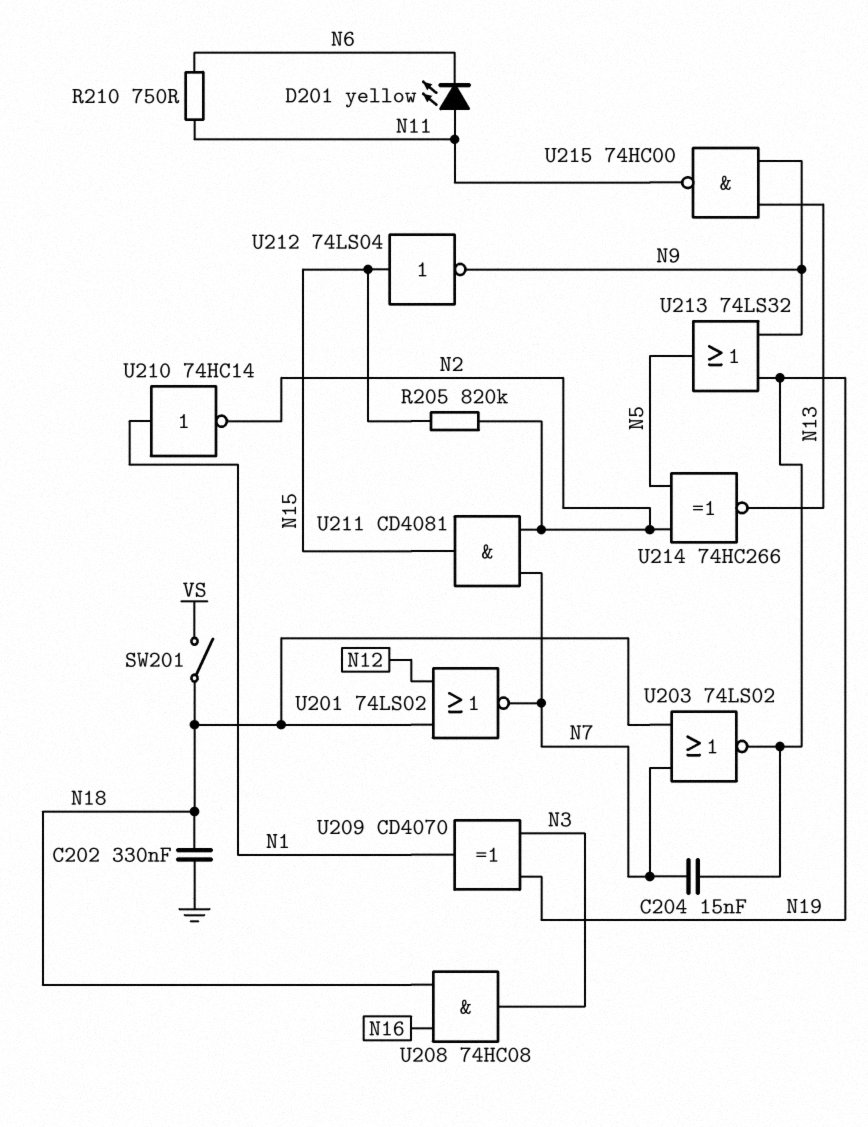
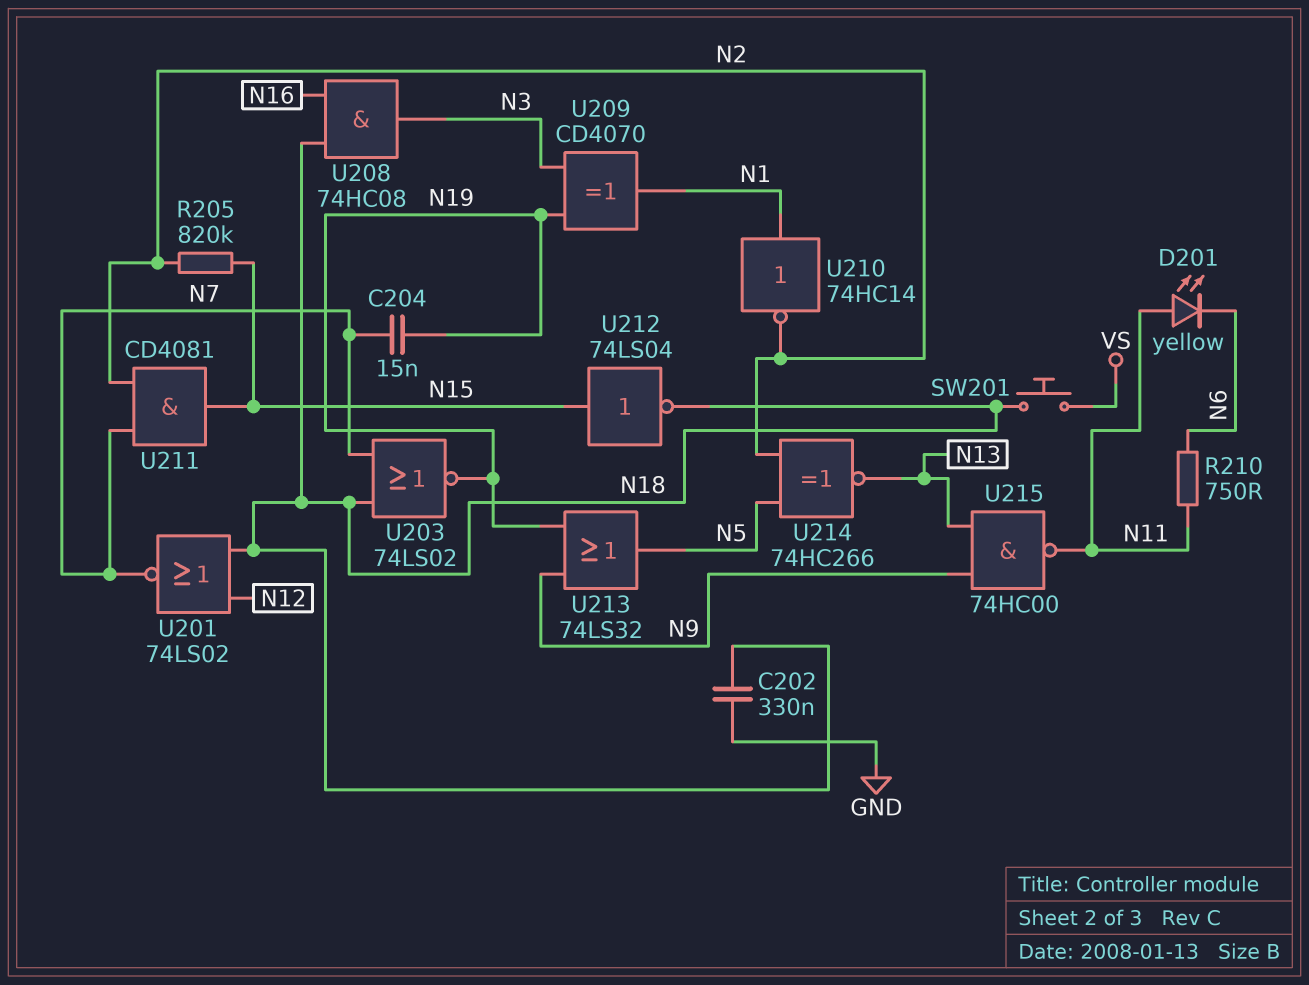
SW201: switch (N18, VS) -> button (N18, VS)
U212: NOT 74LS04 (in N15, out N9) -> NOT 74LS04 (in N15, out N18)

